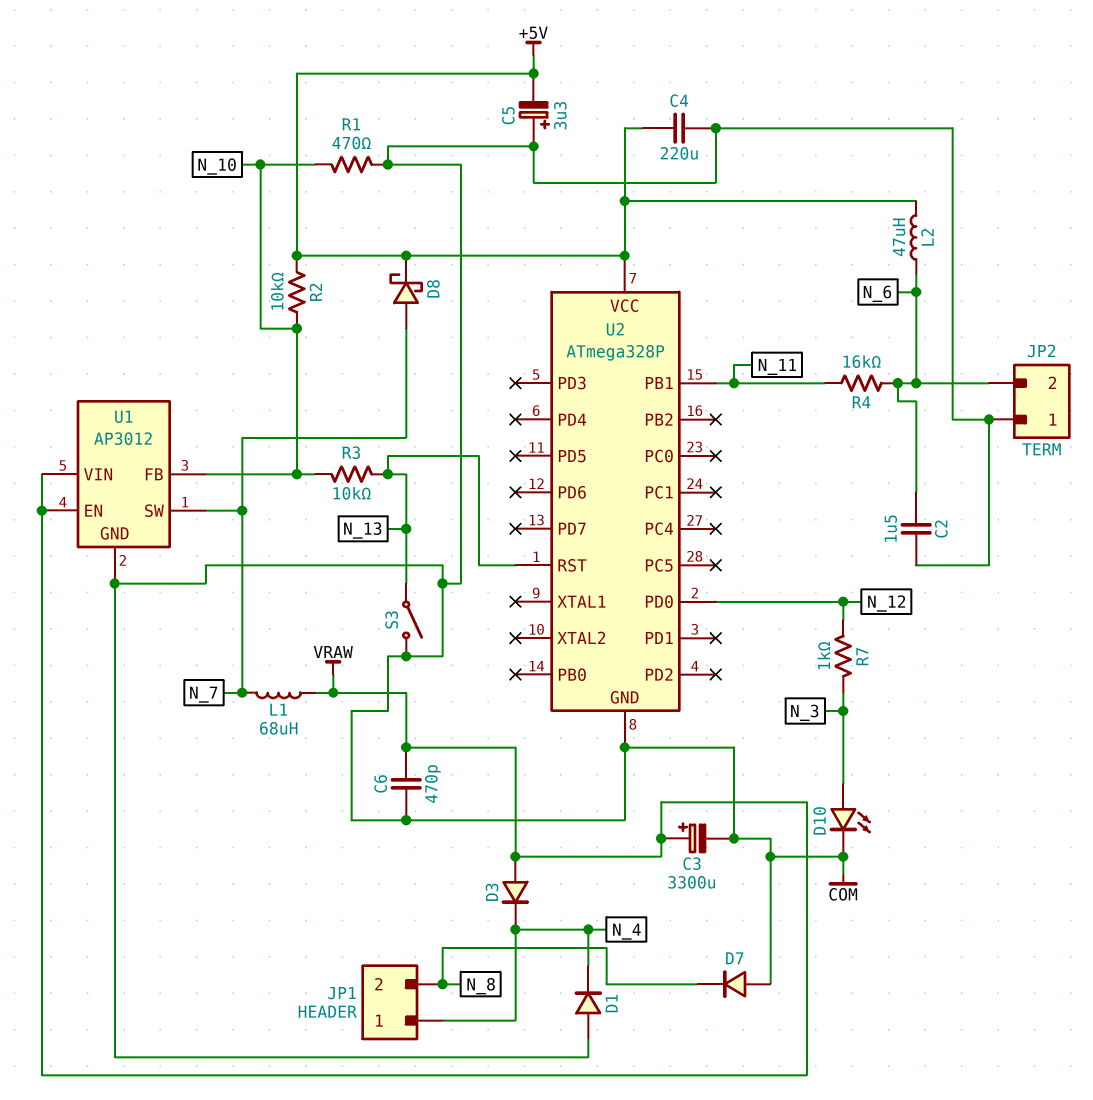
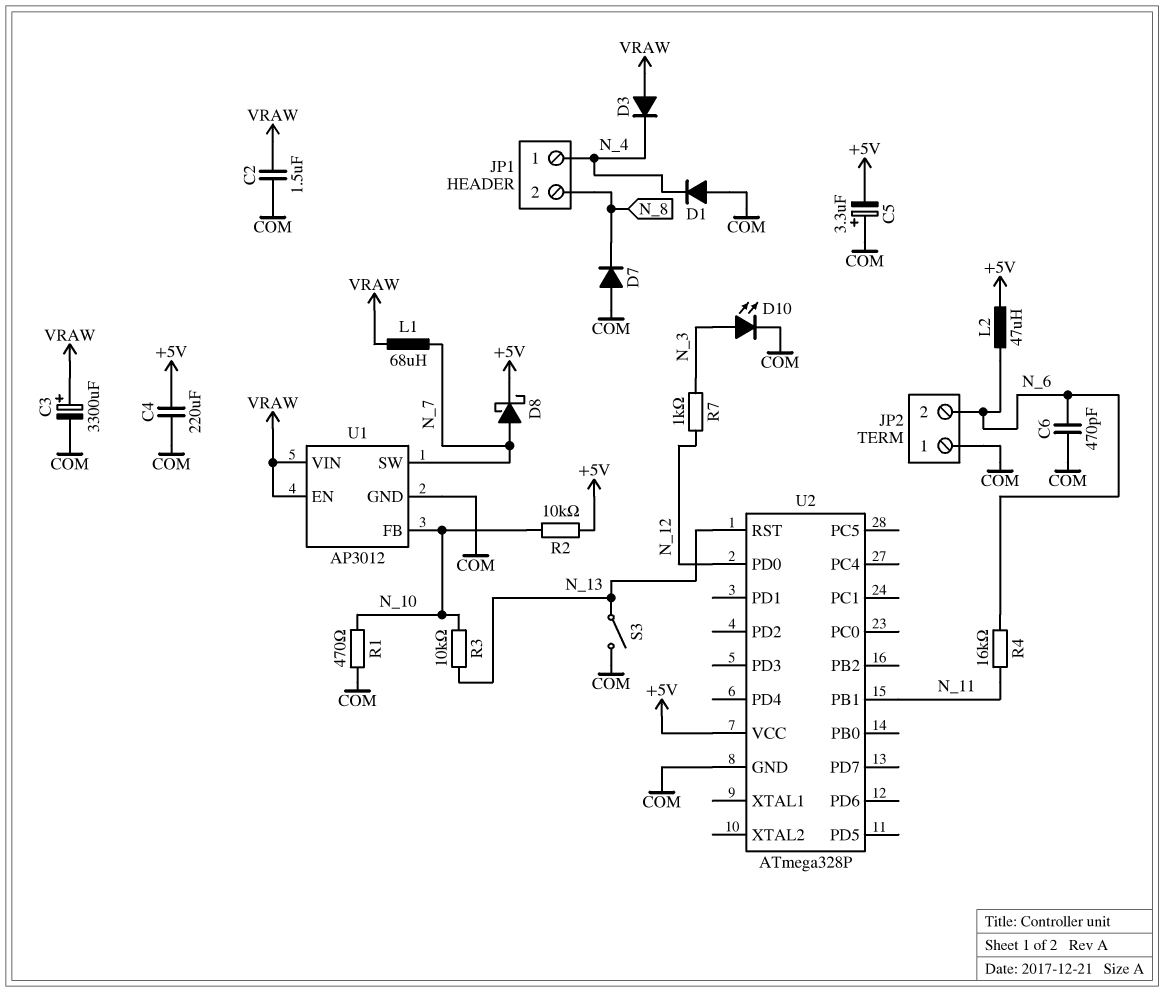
C2: 1.5uF (COM, N_6) -> 1.5uF (COM, VRAW)
C6: 470pF (COM, VRAW) -> 470pF (COM, N_6)

